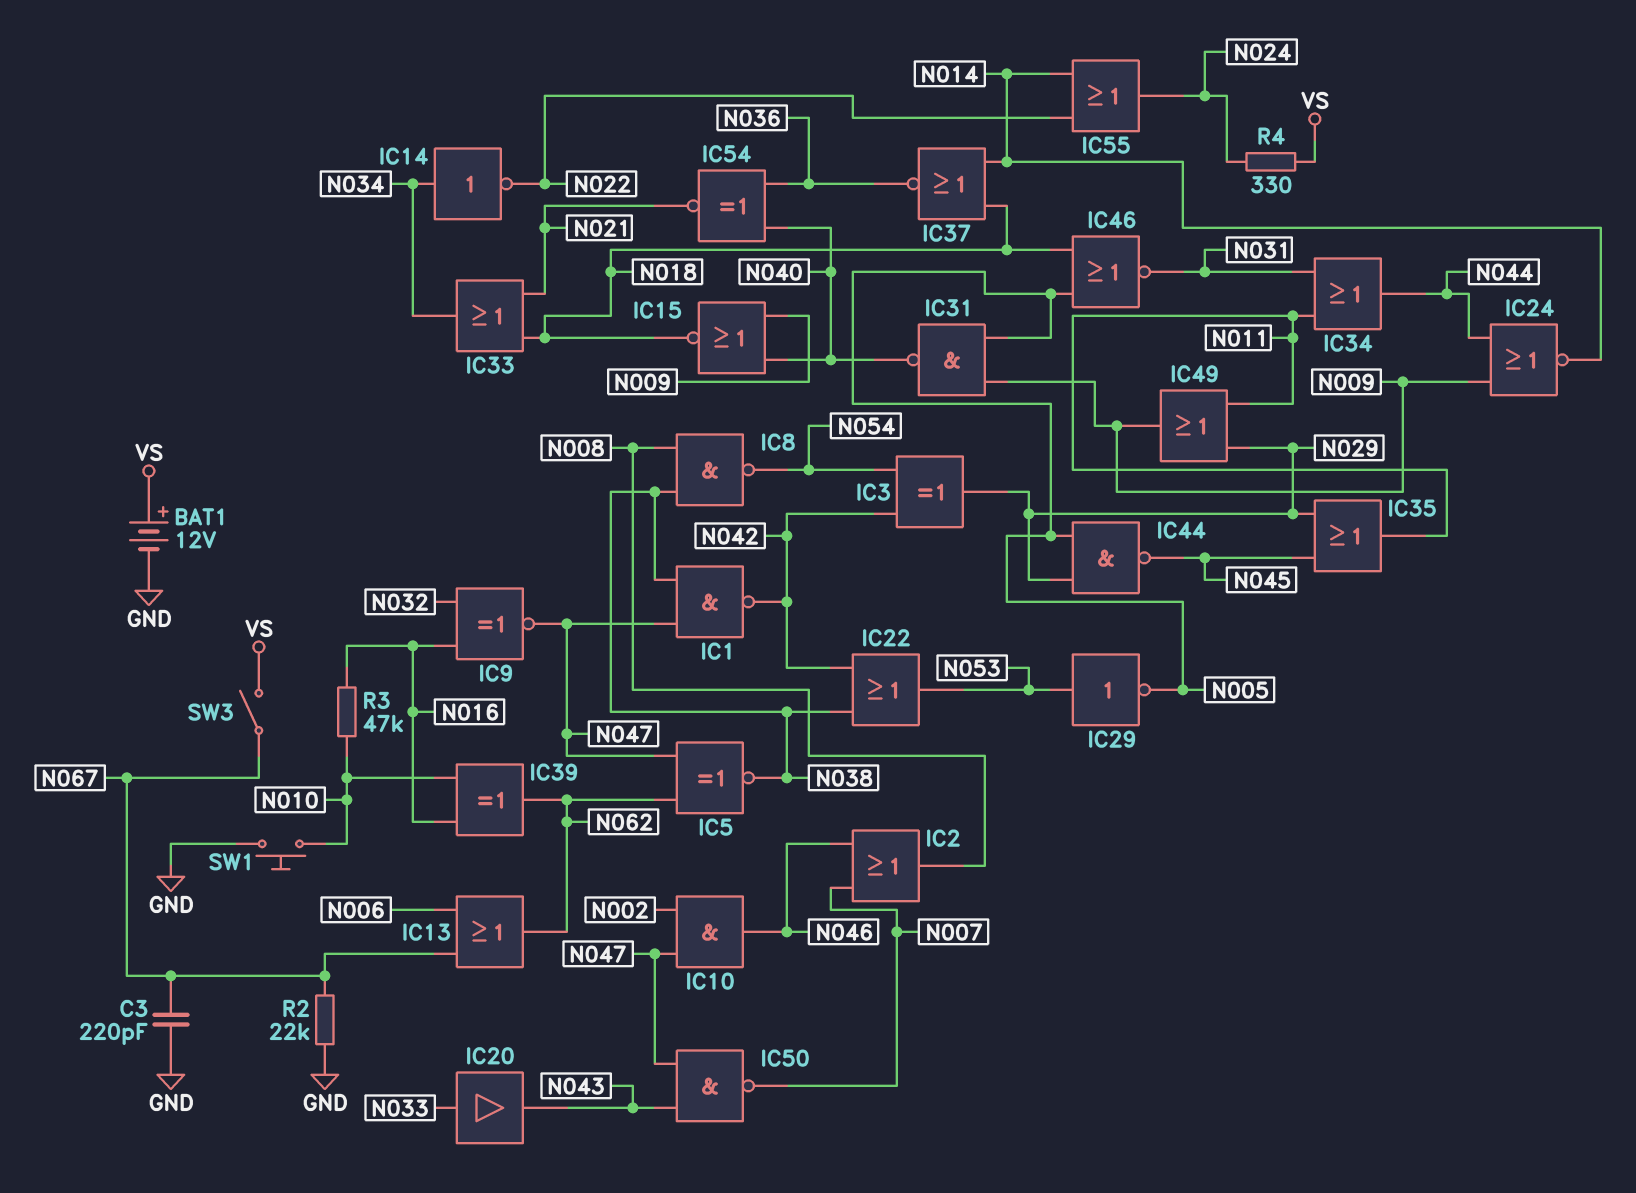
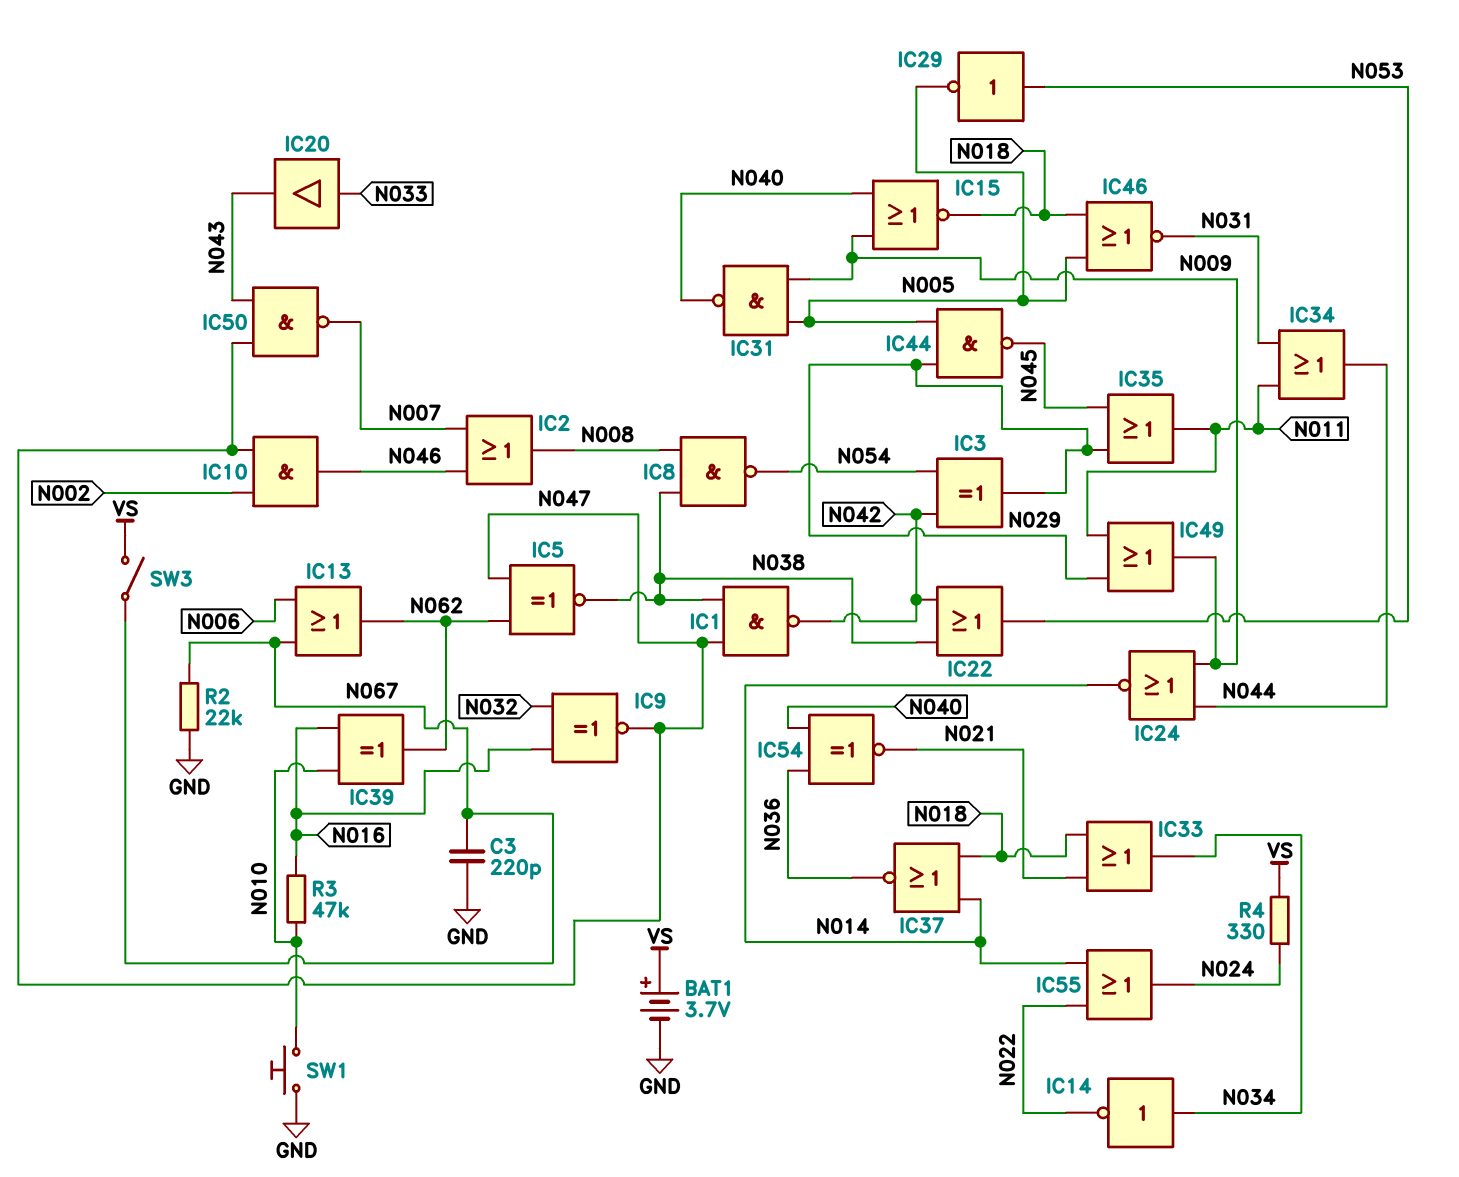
BAT1: 12V (plus VS, minus GND) -> 3.7V (plus VS, minus GND)

